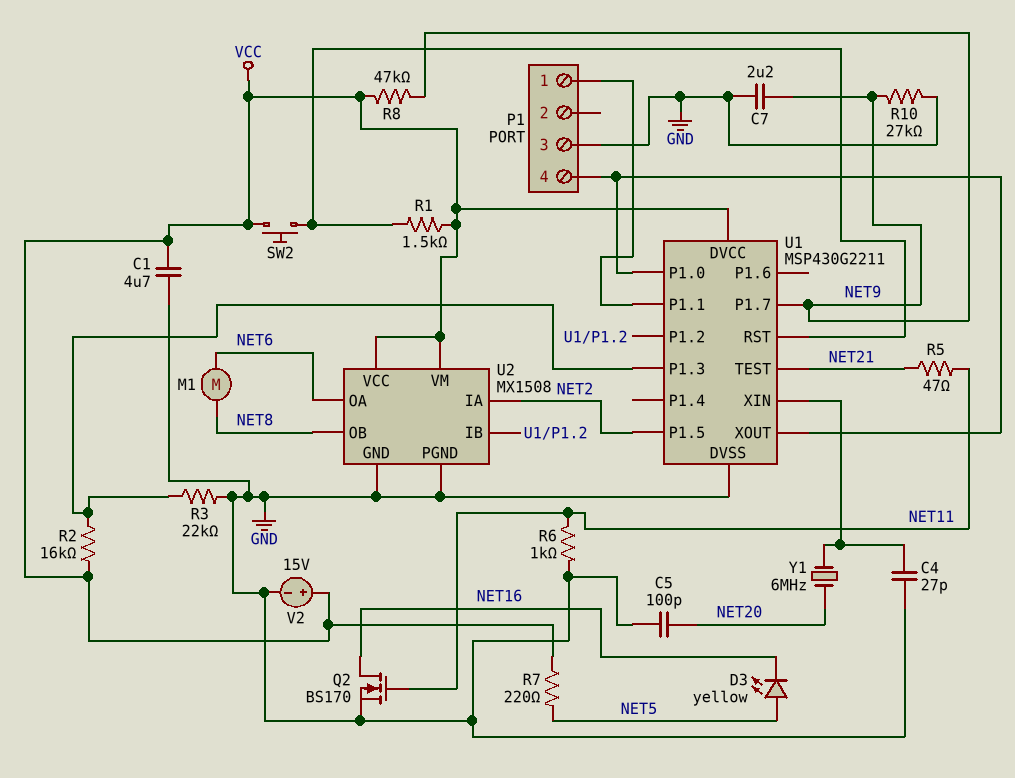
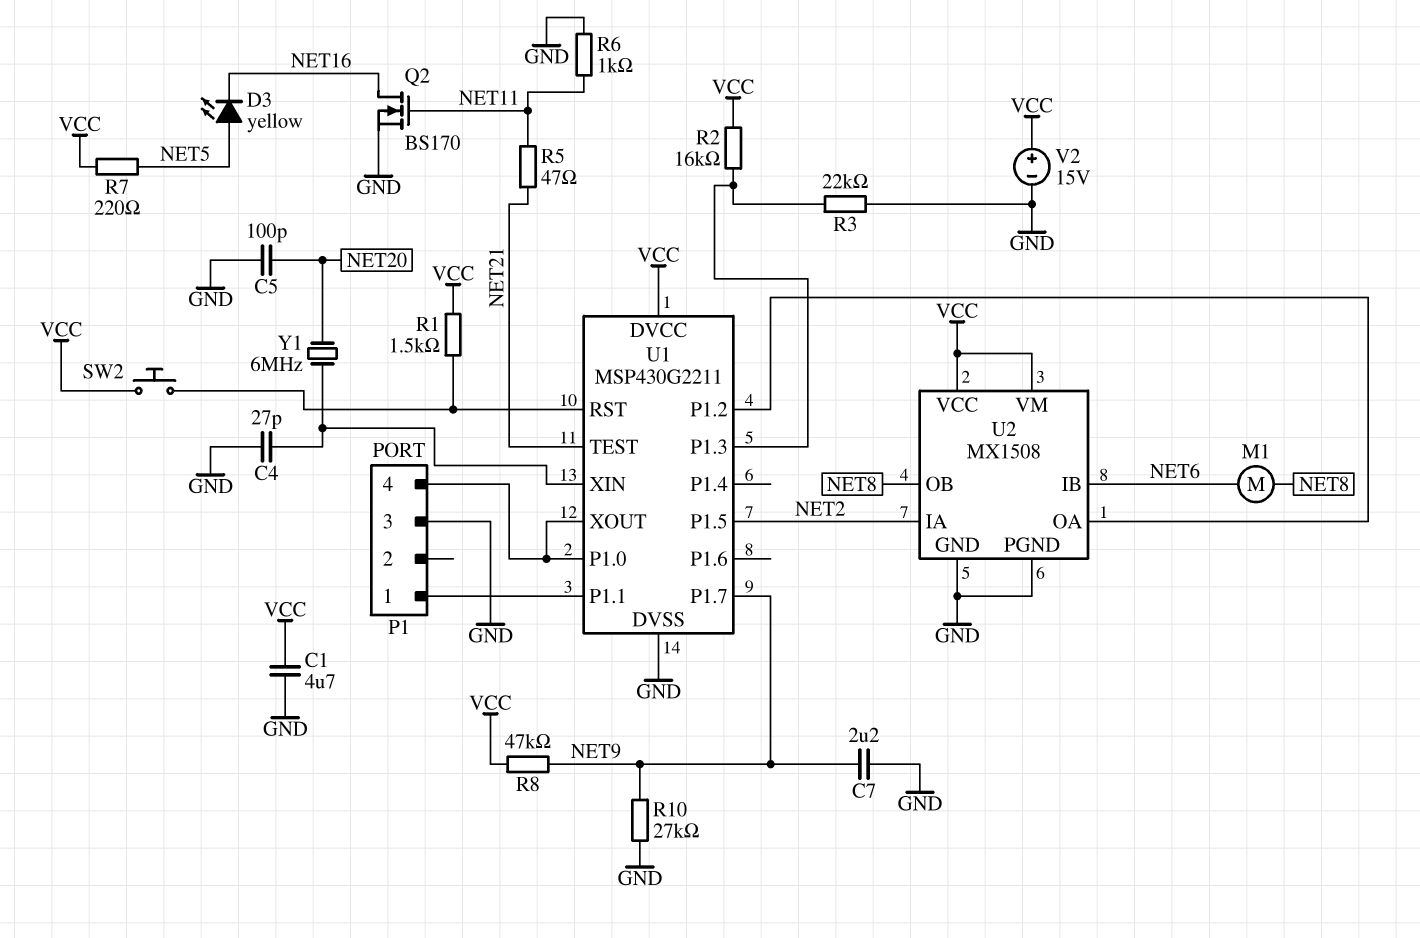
U2 pin IB: U1/P1.2 -> NET6
U2 pin OA: NET6 -> U1/P1.2

